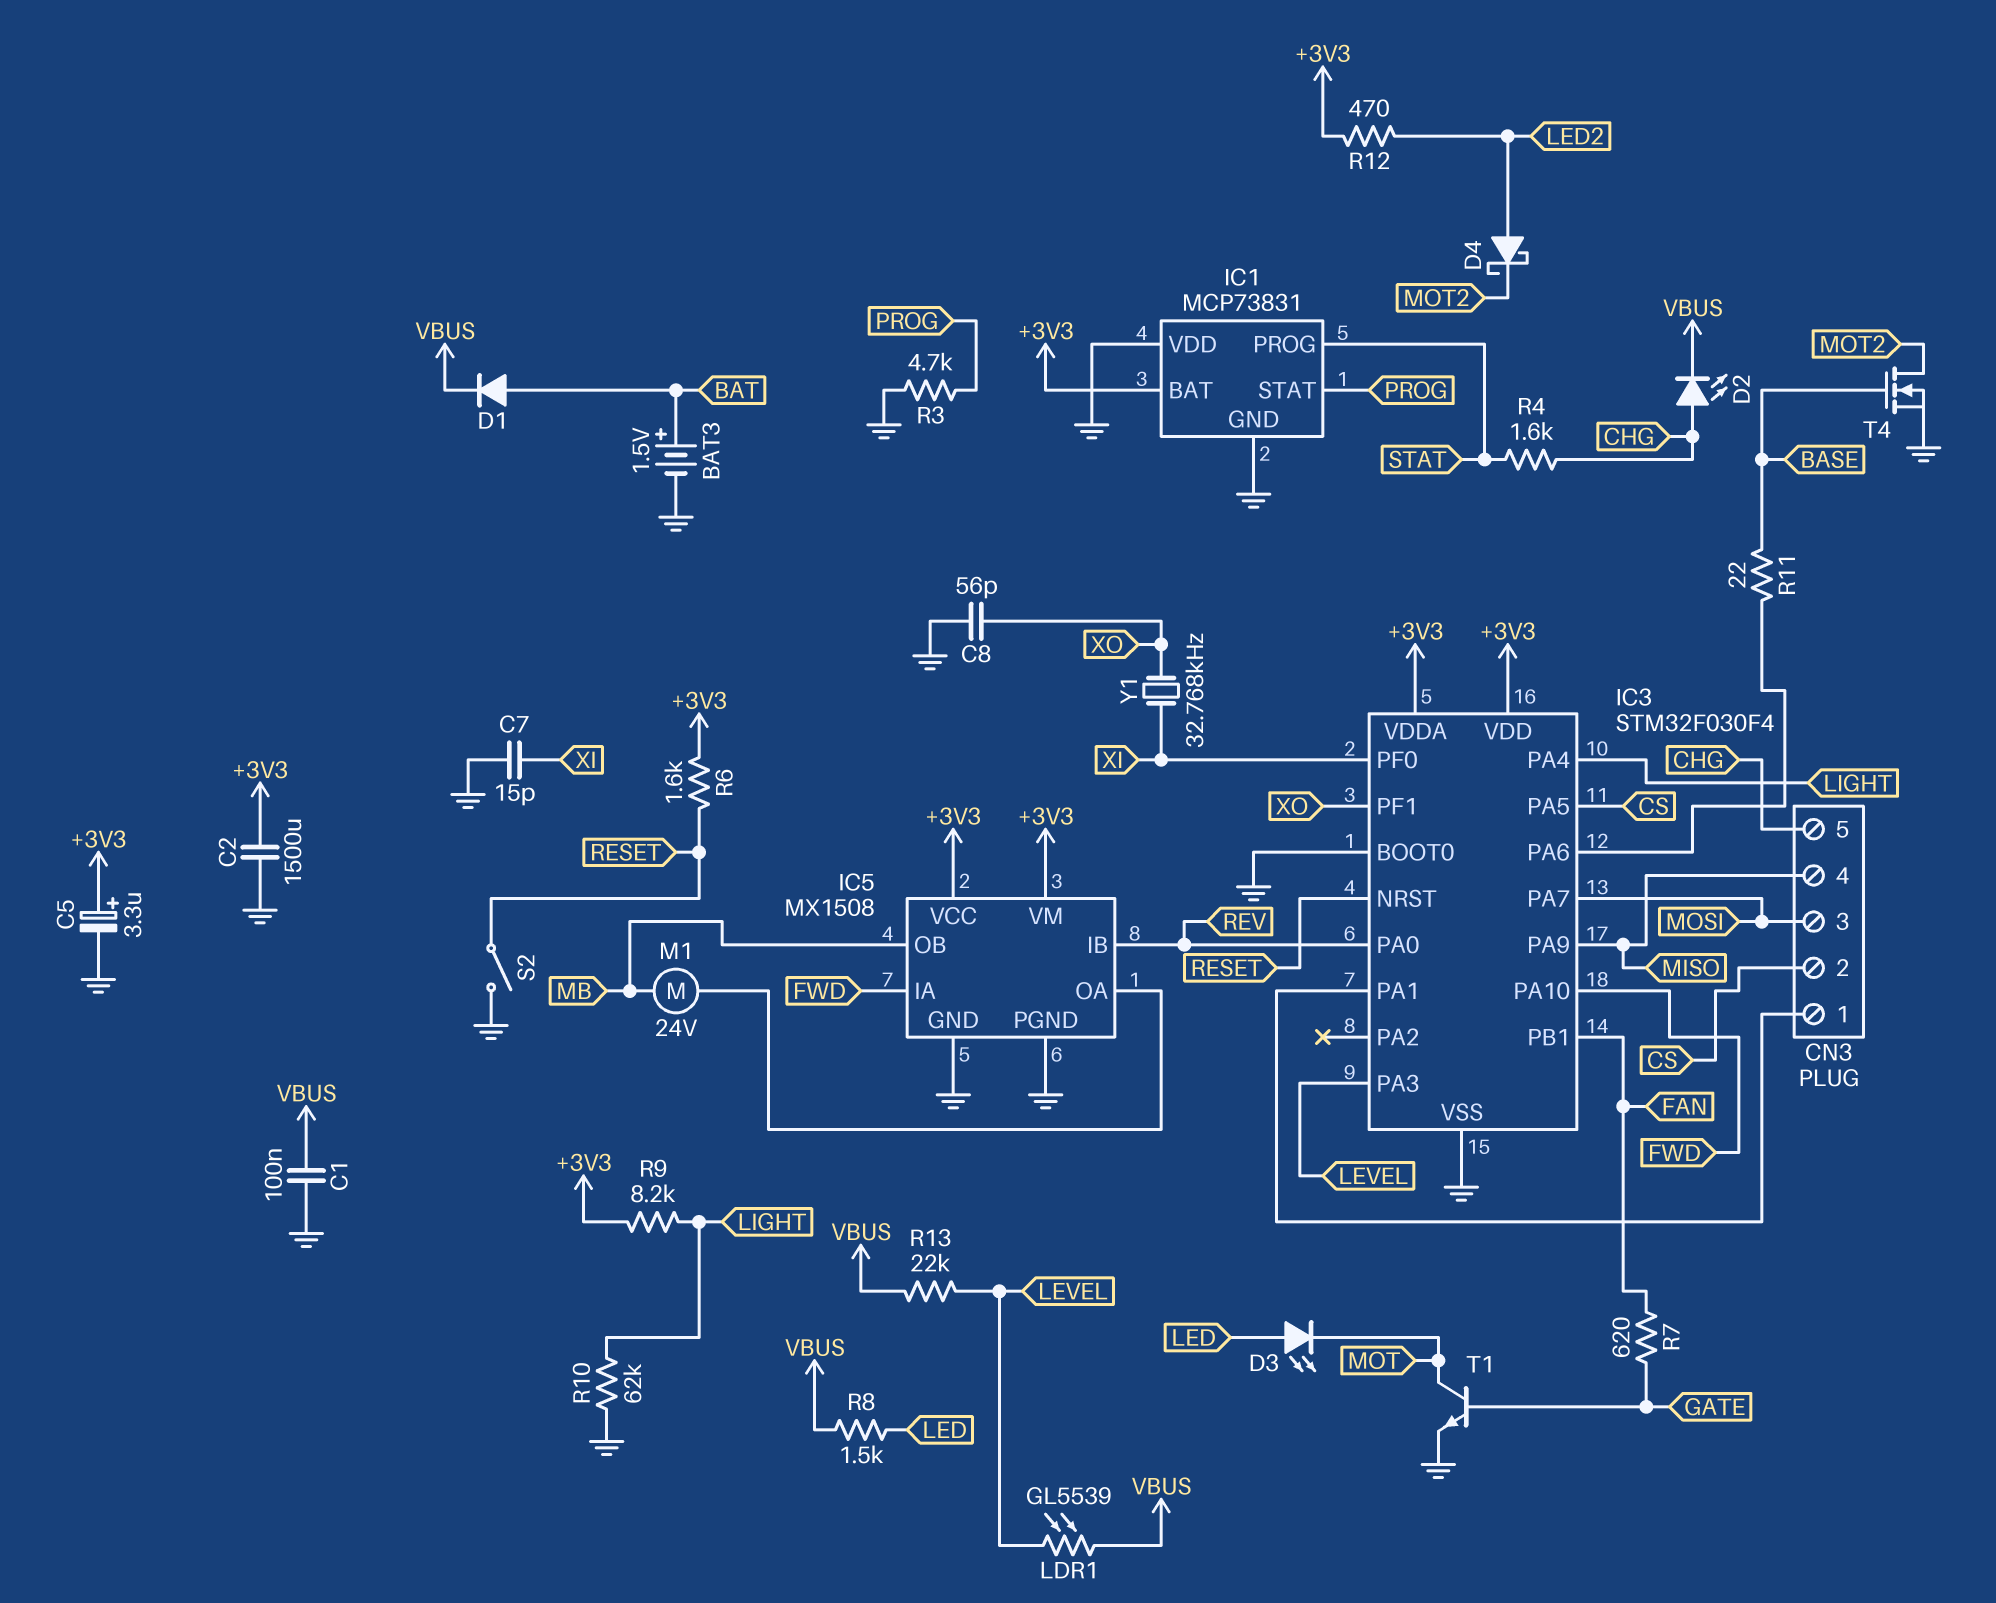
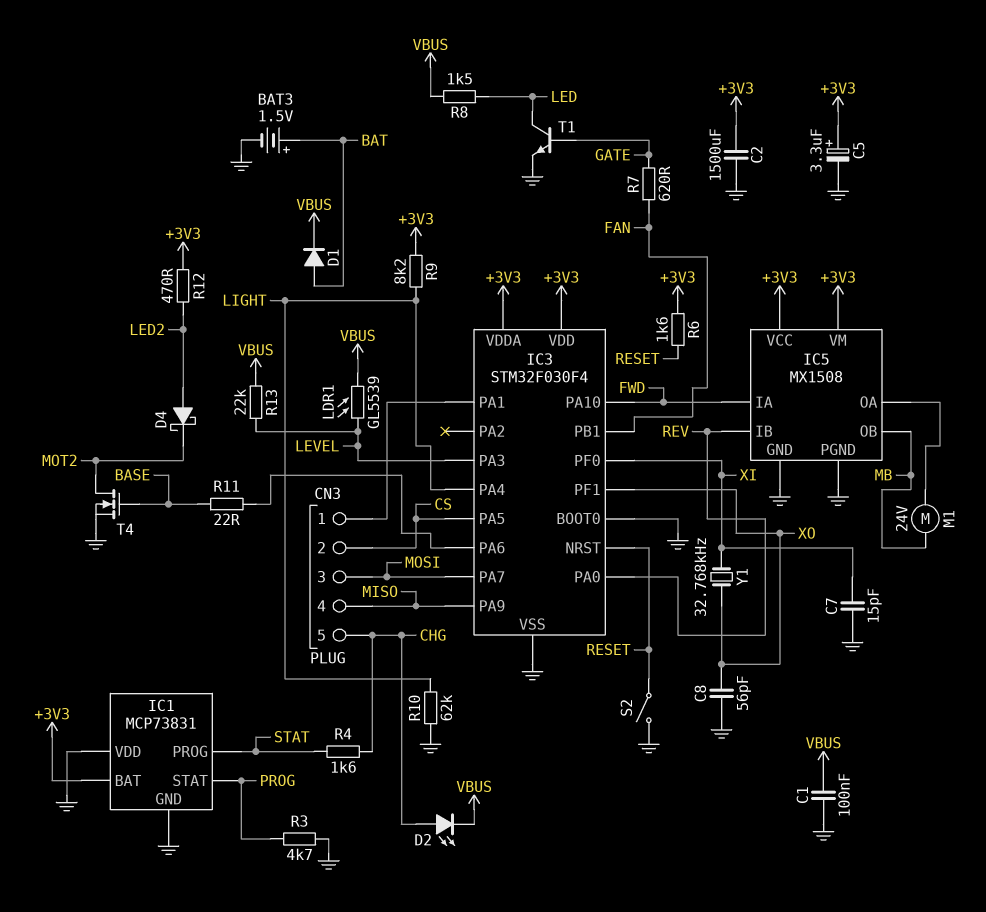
D3: LED (A LED, K MOT) -> none
T1: NPN (B GATE, C MOT, E GND) -> NPN (B GATE, C LED, E GND)

